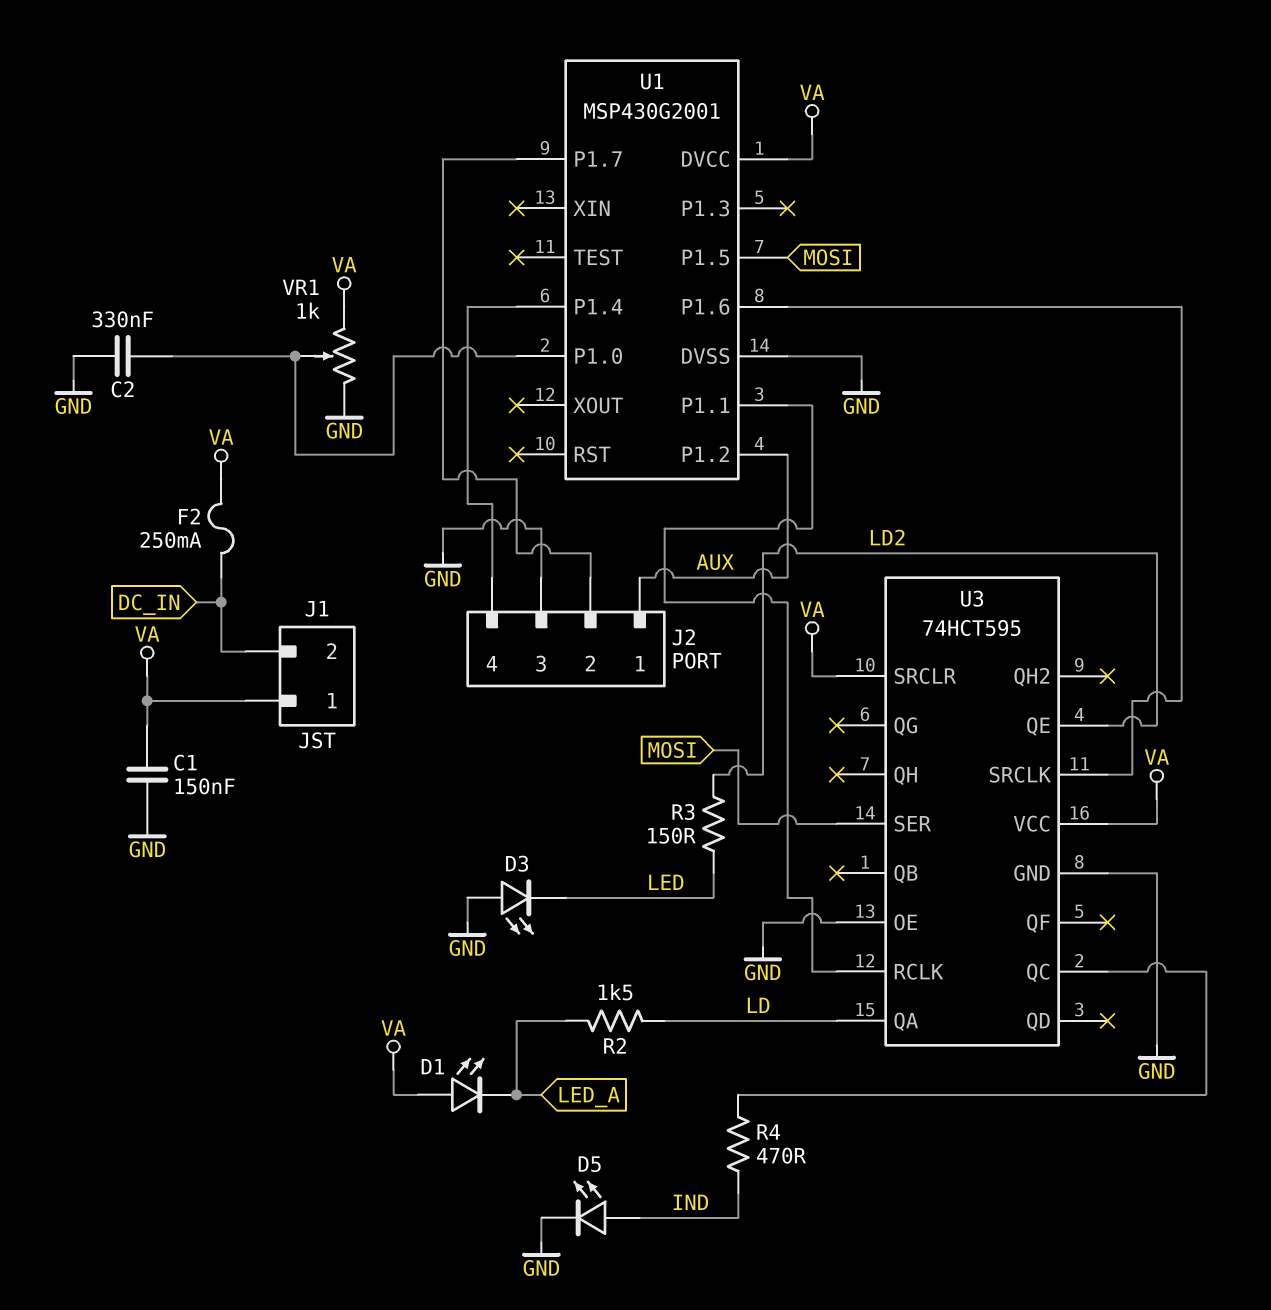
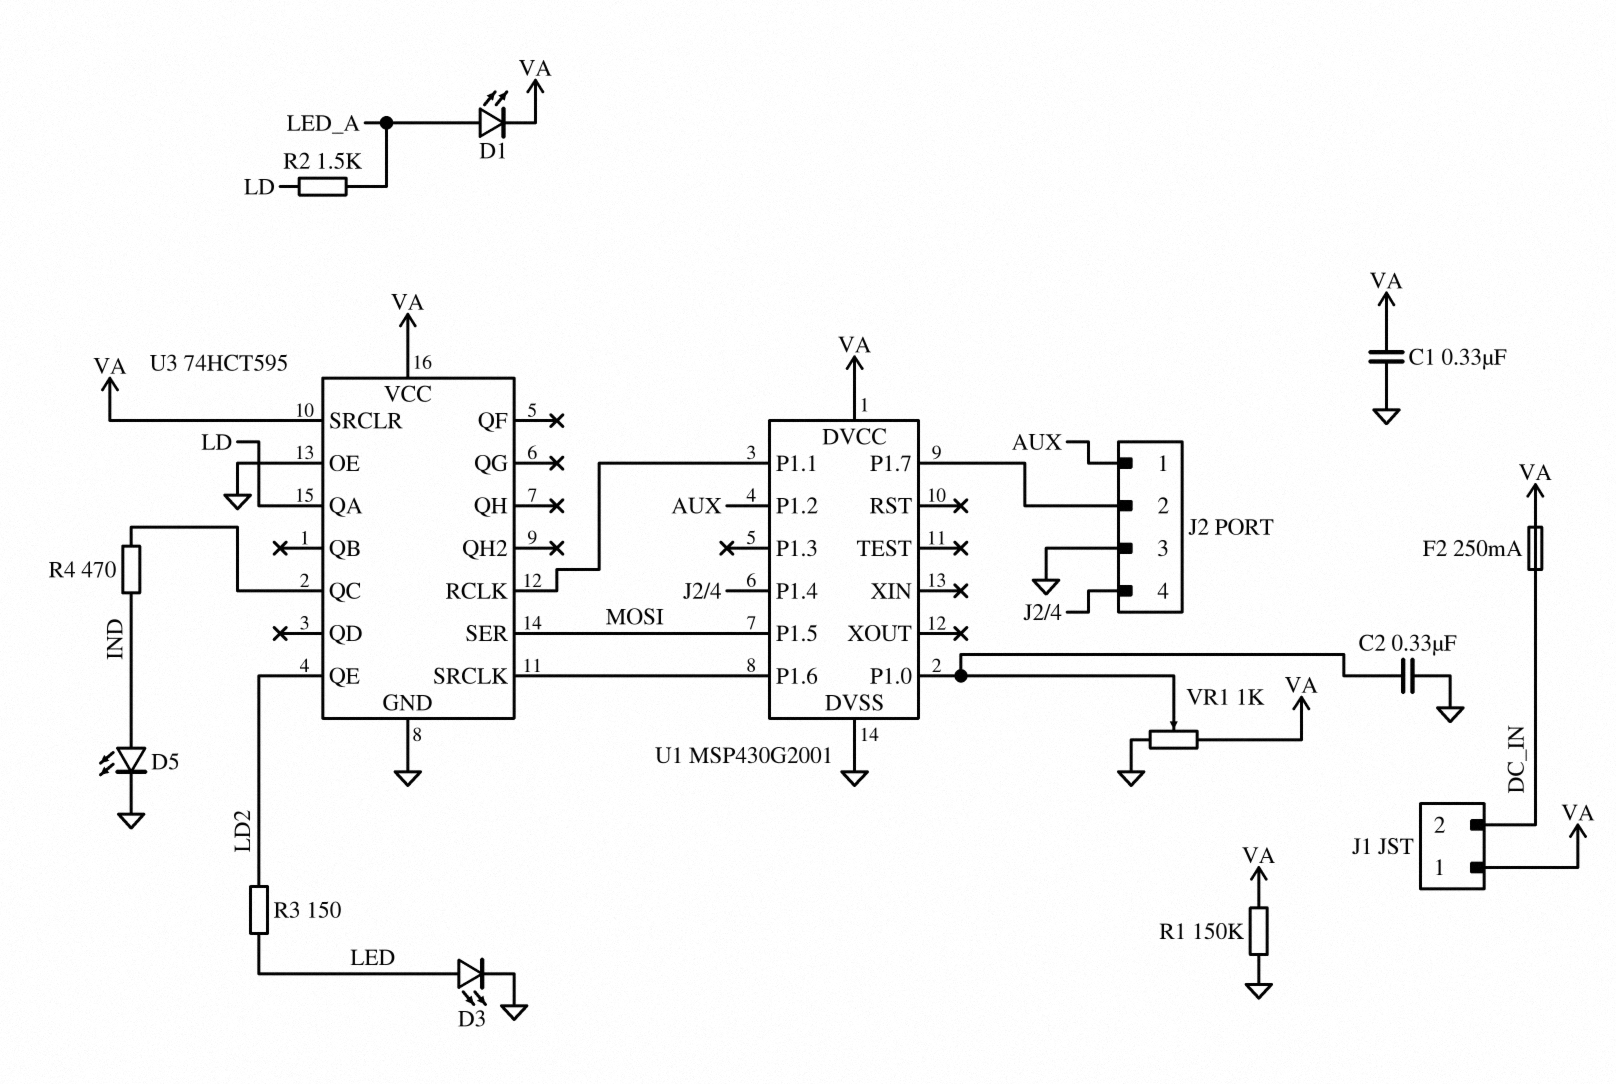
C1: 150nF (GND, VA) -> 330nF (GND, VA)
D1: LED (A VA, K LED_A) -> LED (A LED_A, K VA)
D3: LED (A GND, K LED) -> LED (A LED, K GND)
R1: none -> 150k (GND, VA)

